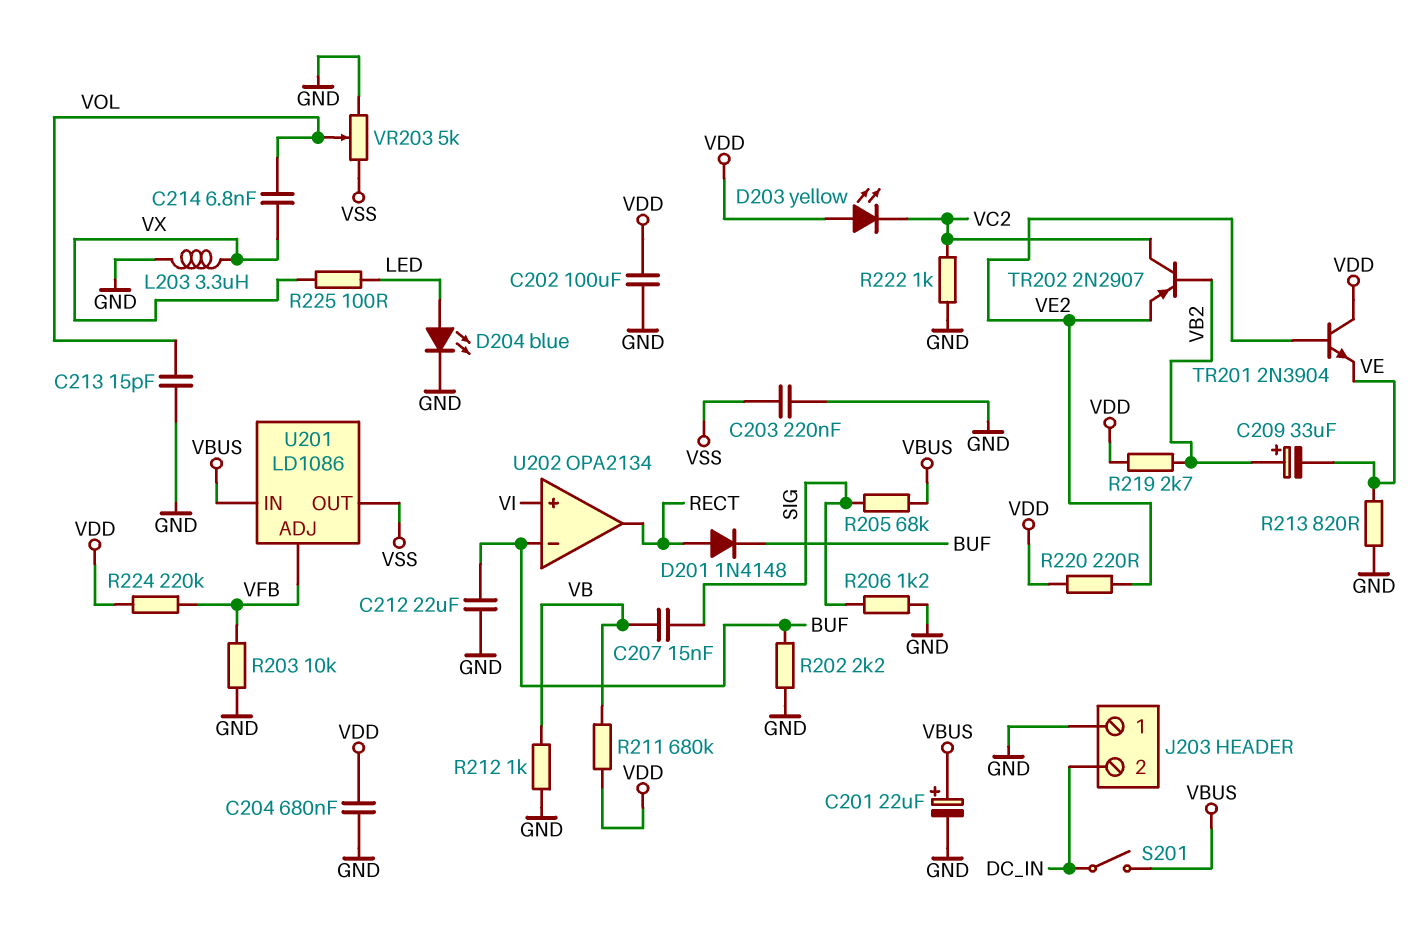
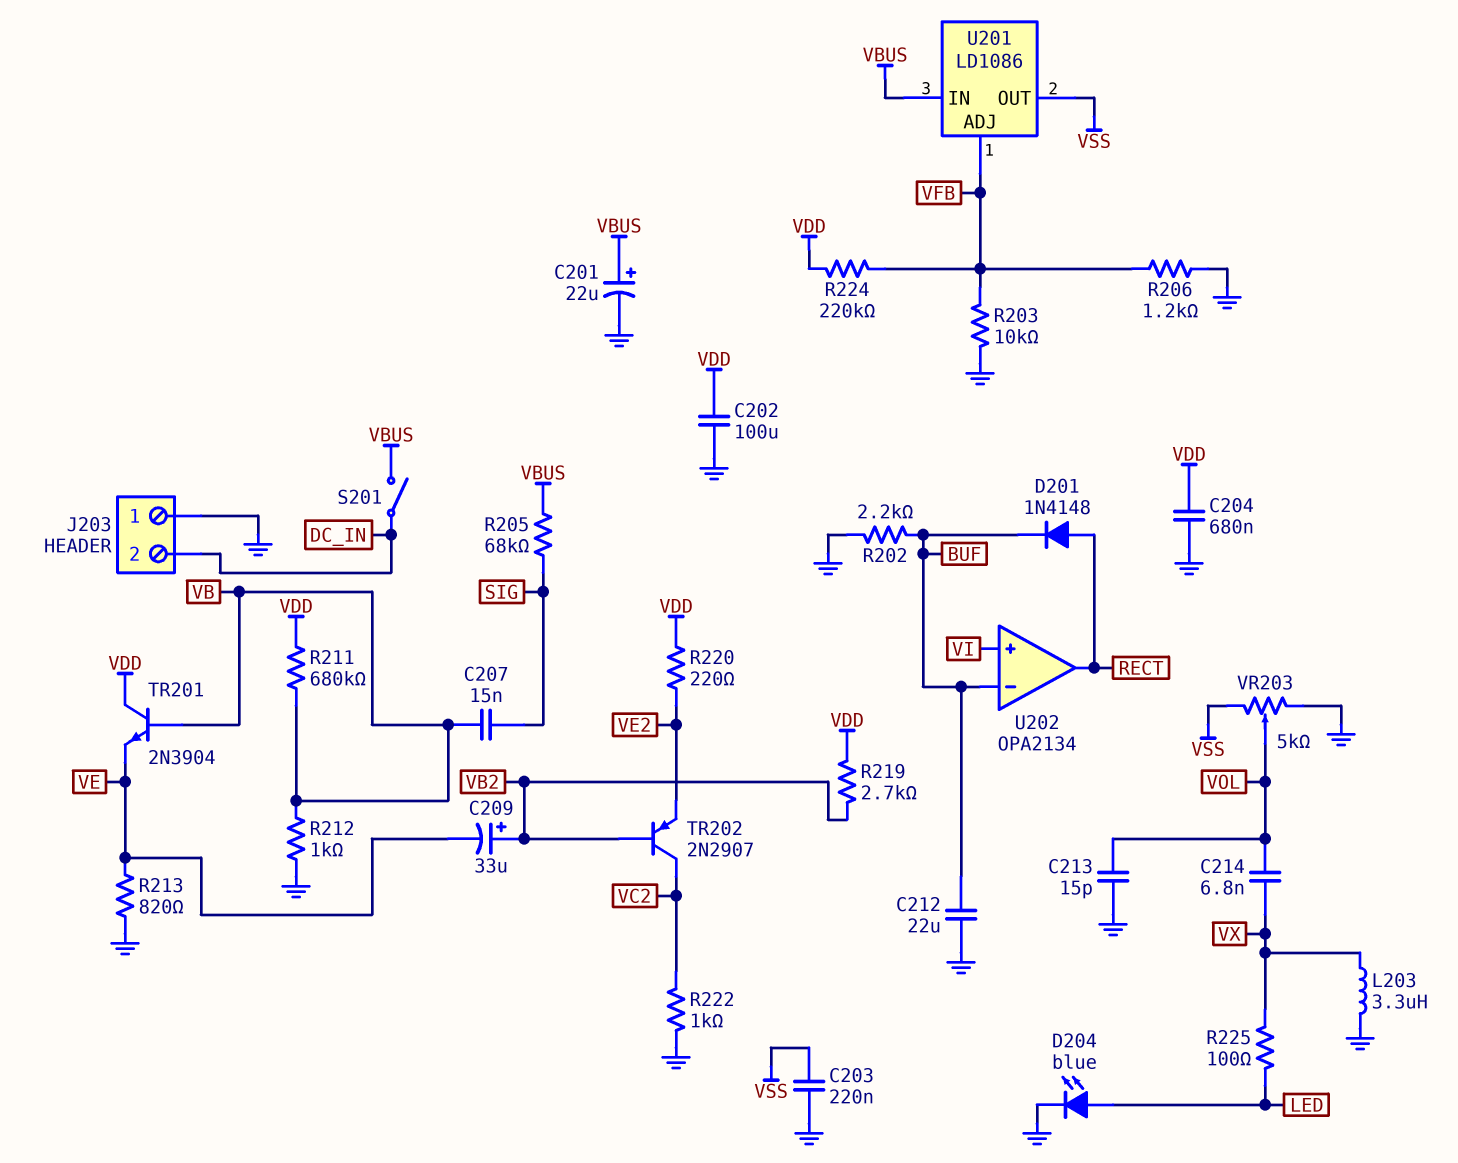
D203: LED yellow (A VDD, K VC2) -> none
R206: 1.2k (GND, SIG) -> 1.2k (GND, VFB)
TR201: NPN 2N3904 (B VE2, C VDD, E VE) -> NPN 2N3904 (B VB, C VDD, E VE)

